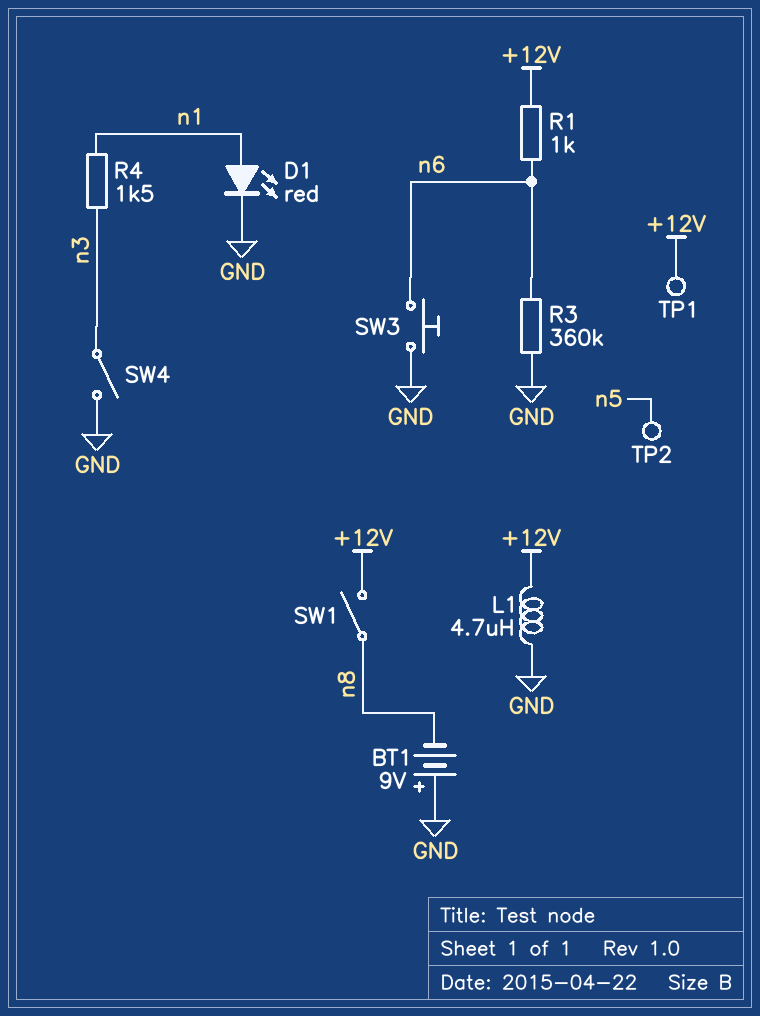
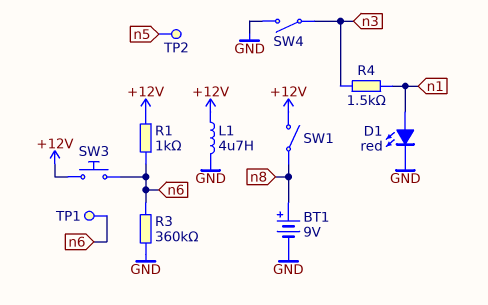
BT1: 9V (plus GND, minus n8) -> 9V (plus n8, minus GND)
SW3: button (GND, n6) -> button (+12V, n6)
TP1: test point (+12V) -> test point (n6)

